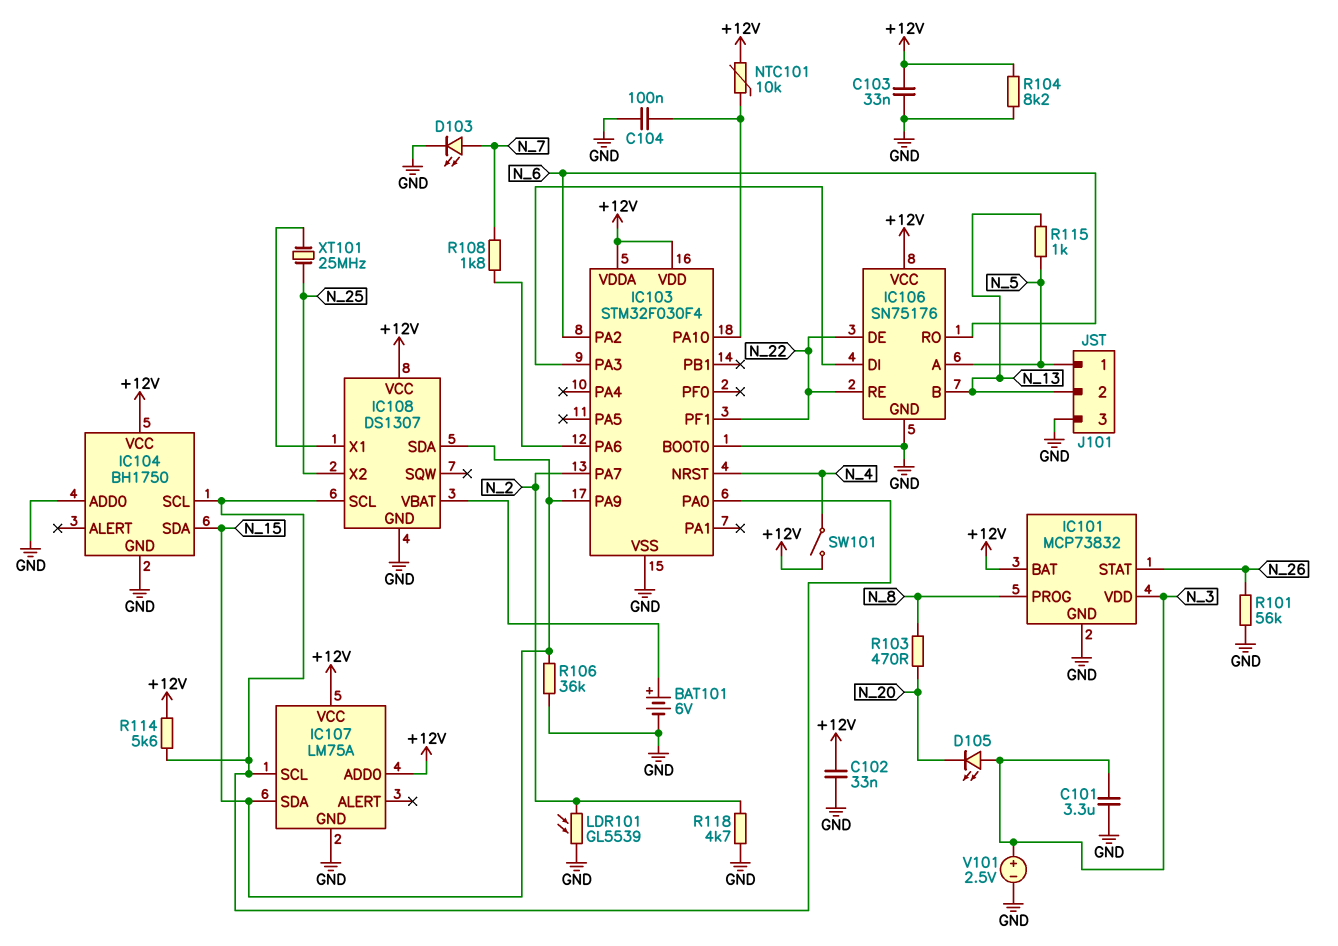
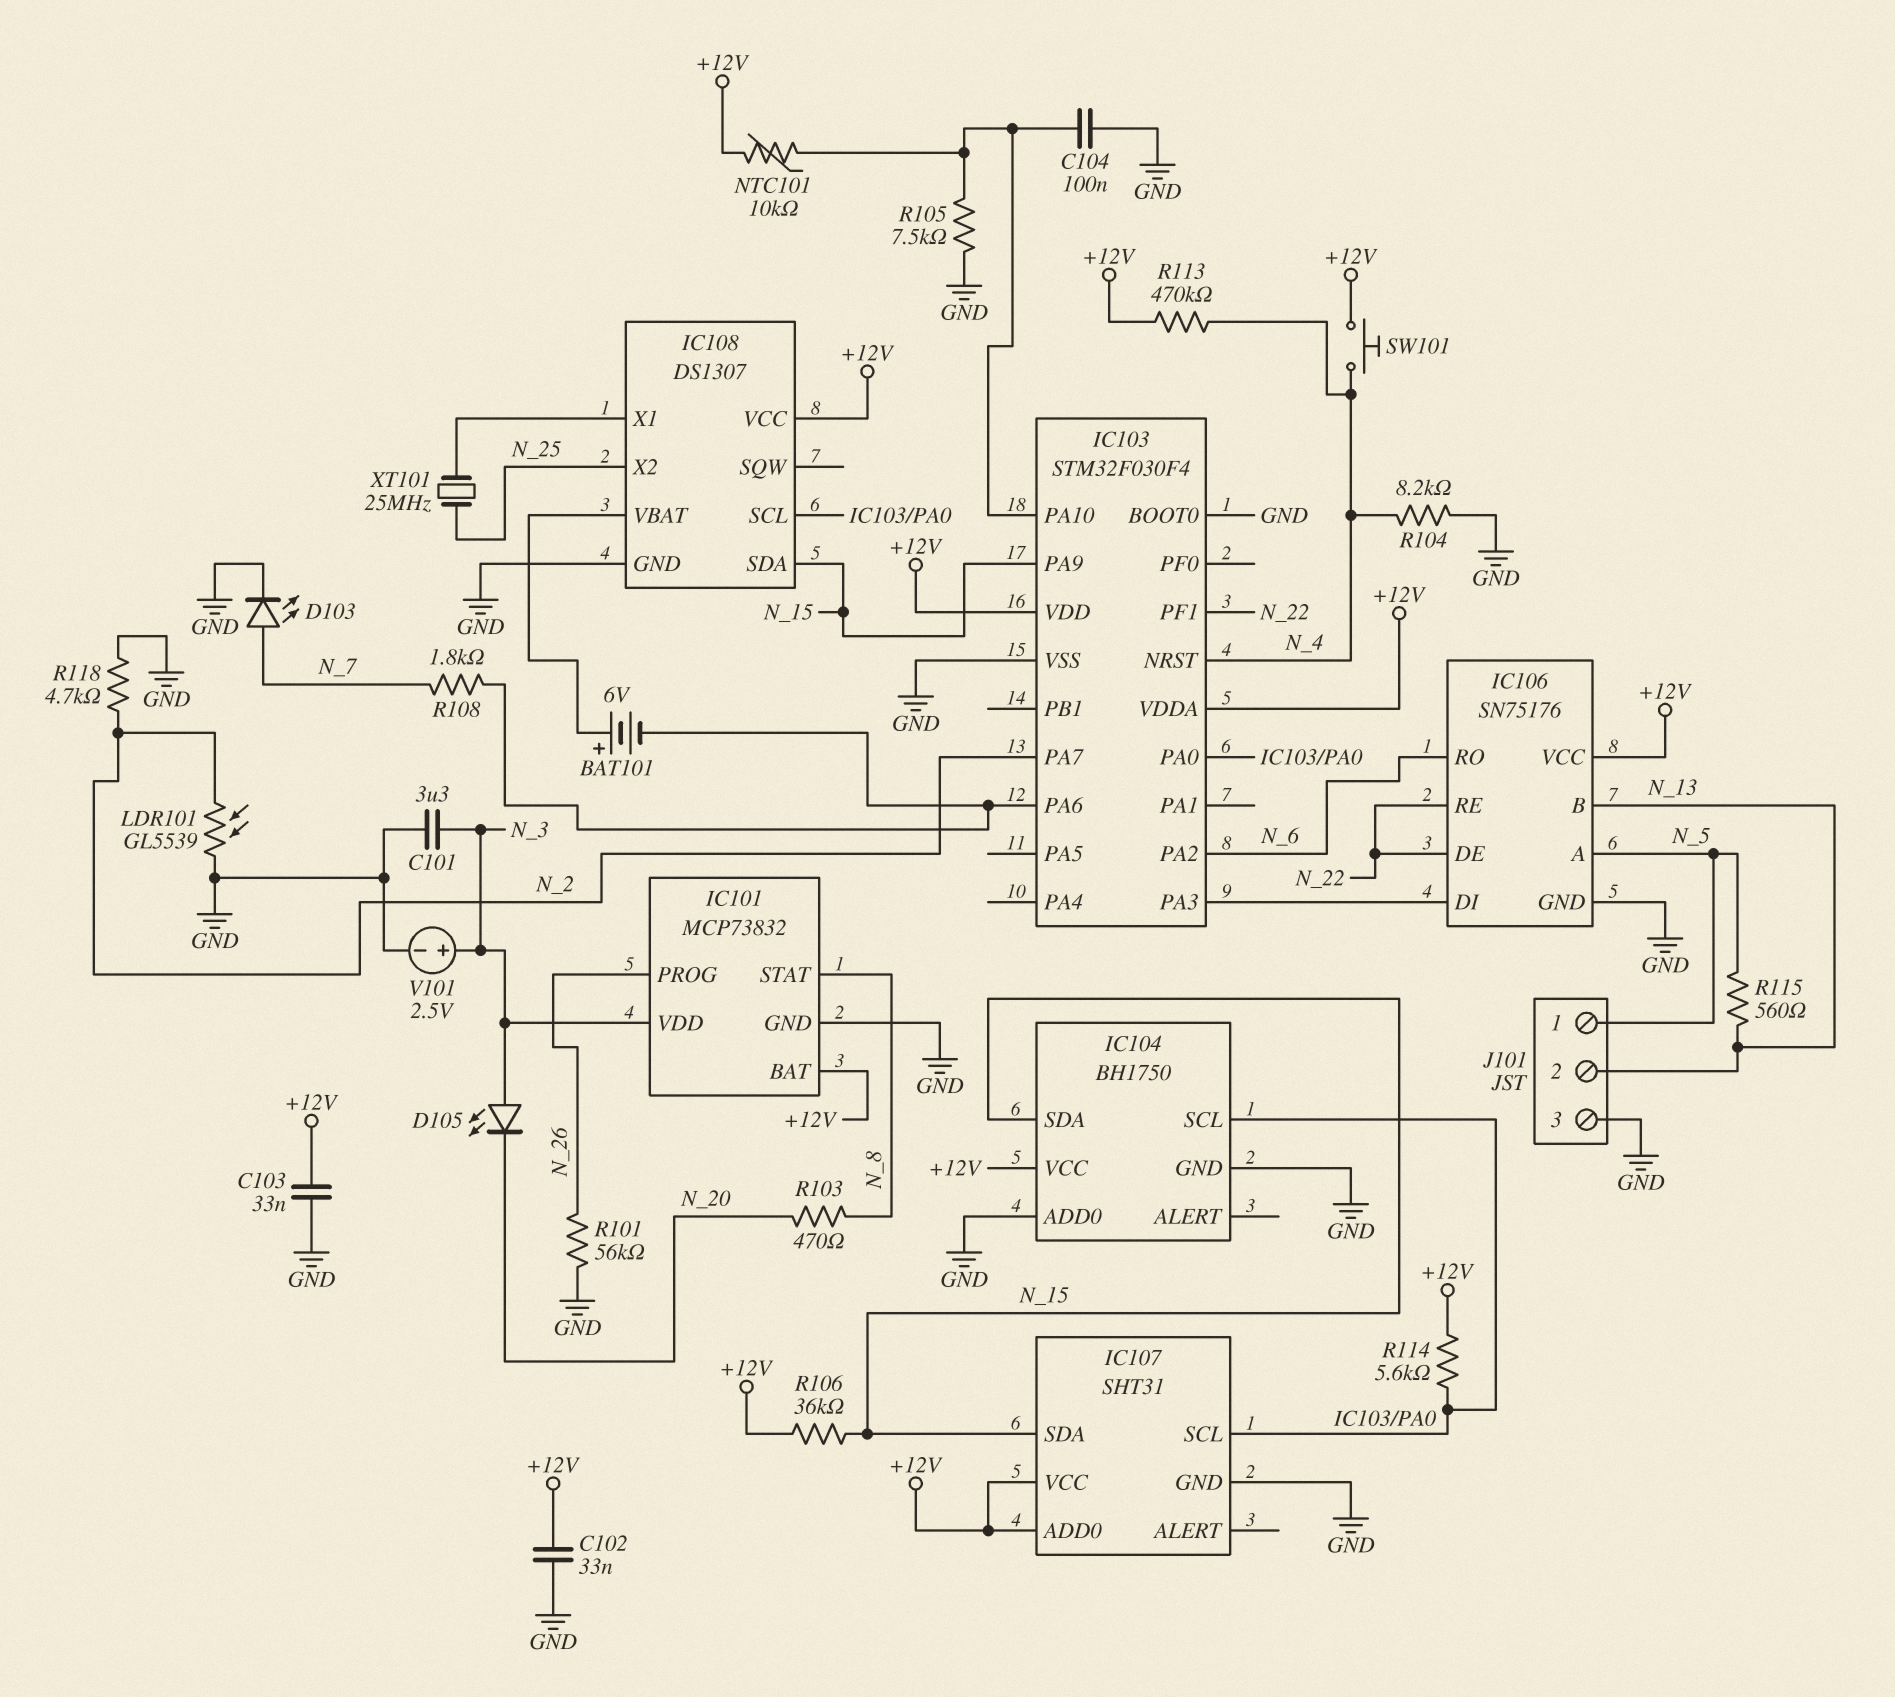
BAT101: 6V (plus IC108/VBAT, minus GND) -> 6V (plus IC108/VBAT, minus IC103/PA6)
IC101 pin PROG: N_8 -> N_26
IC101 pin STAT: N_26 -> N_8
IC107: LM75A -> SHT31
R104: 8.2k (+12V, GND) -> 8.2k (GND, N_4)
R105: none -> 7.5k (GND, IC103/PA10)
R106: 36k (GND, N_15) -> 36k (+12V, N_15)
R113: none -> 470k (+12V, N_4)
R115: 1k (N_5, N_13) -> 560 (N_5, N_13)
SW101: switch (+12V, N_4) -> button (+12V, N_4)

